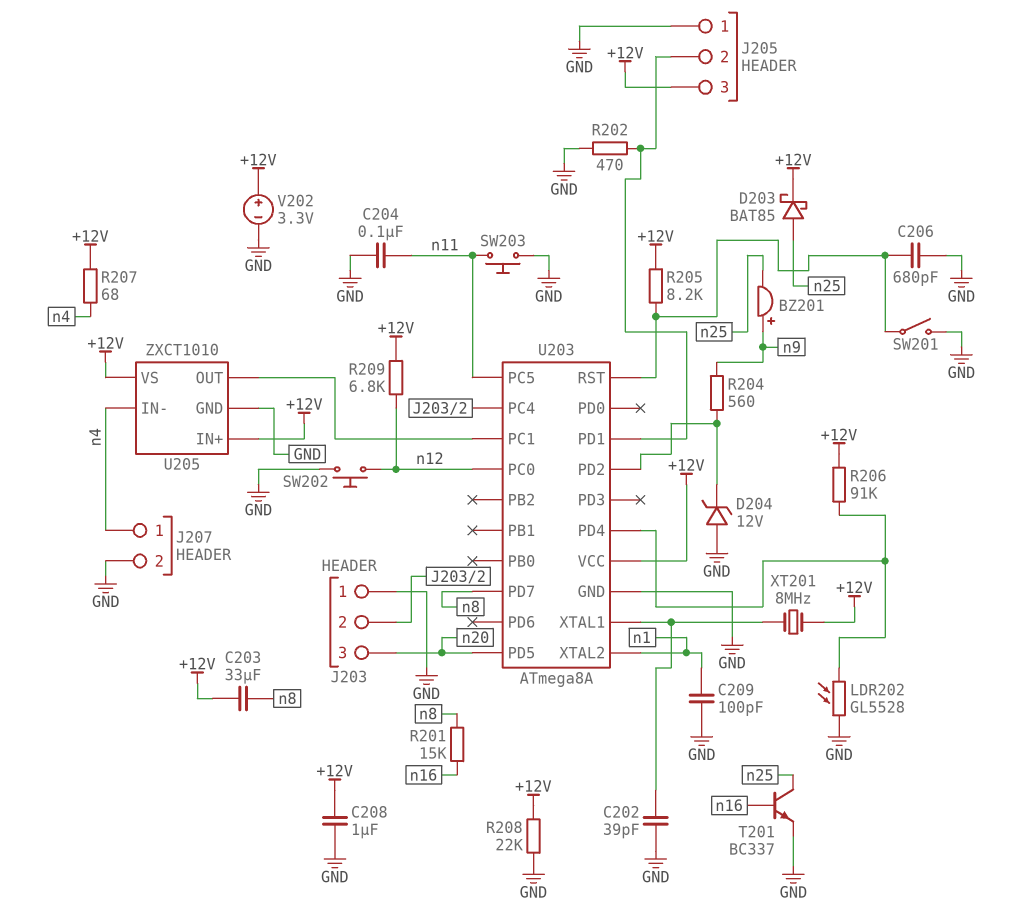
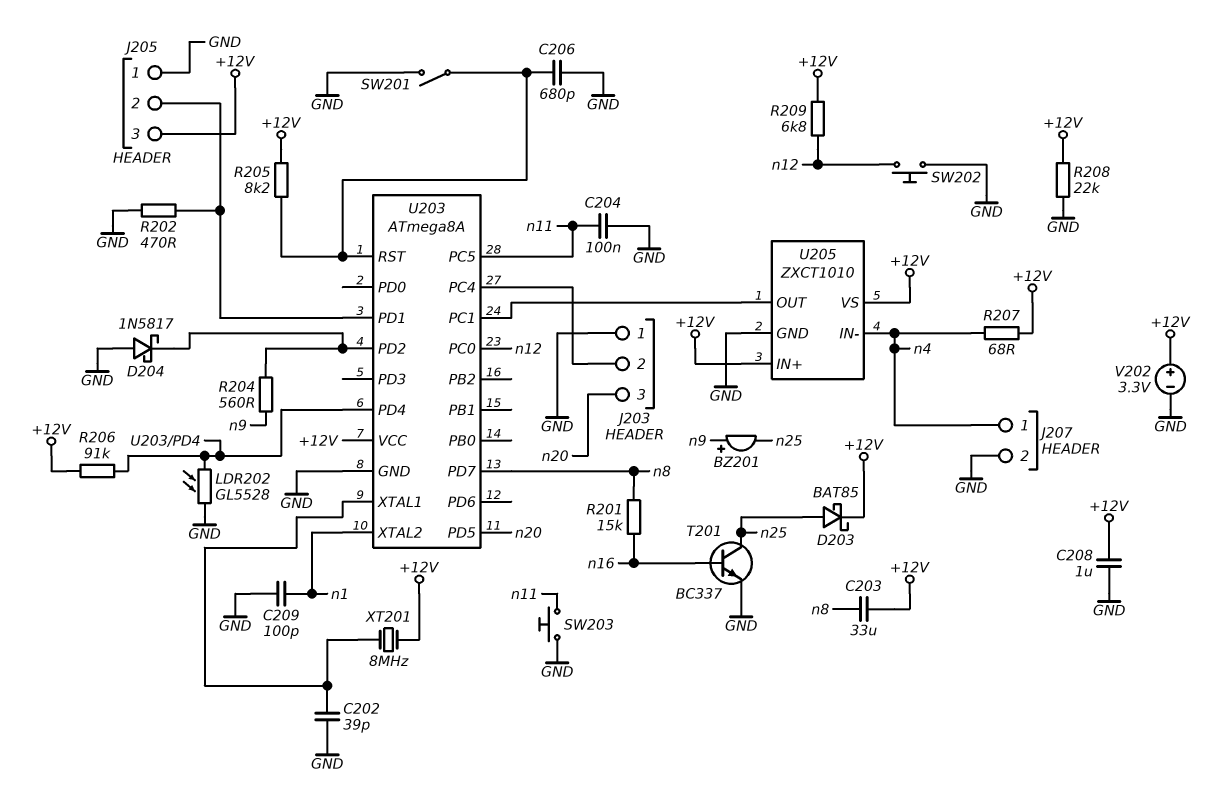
D204: zener 12V (A GND, K U203/PD2) -> schottky 1N5817 (A GND, K U203/PD2)

